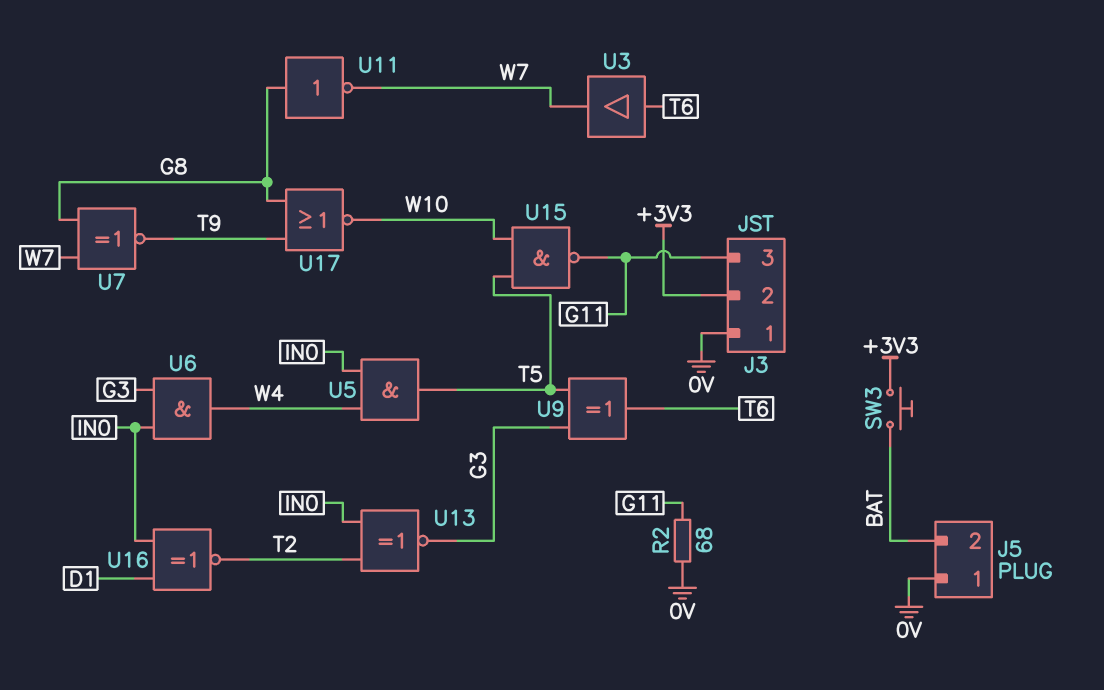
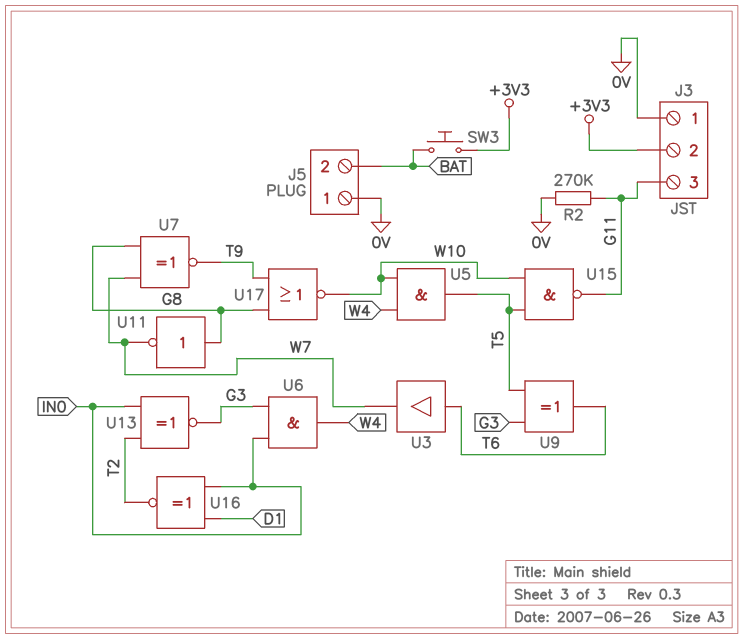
R2: 68 (0V, G11) -> 270k (0V, G11)
U5: AND (in IN0, in W4, out T5) -> AND (in W4, in W10, out T5)

